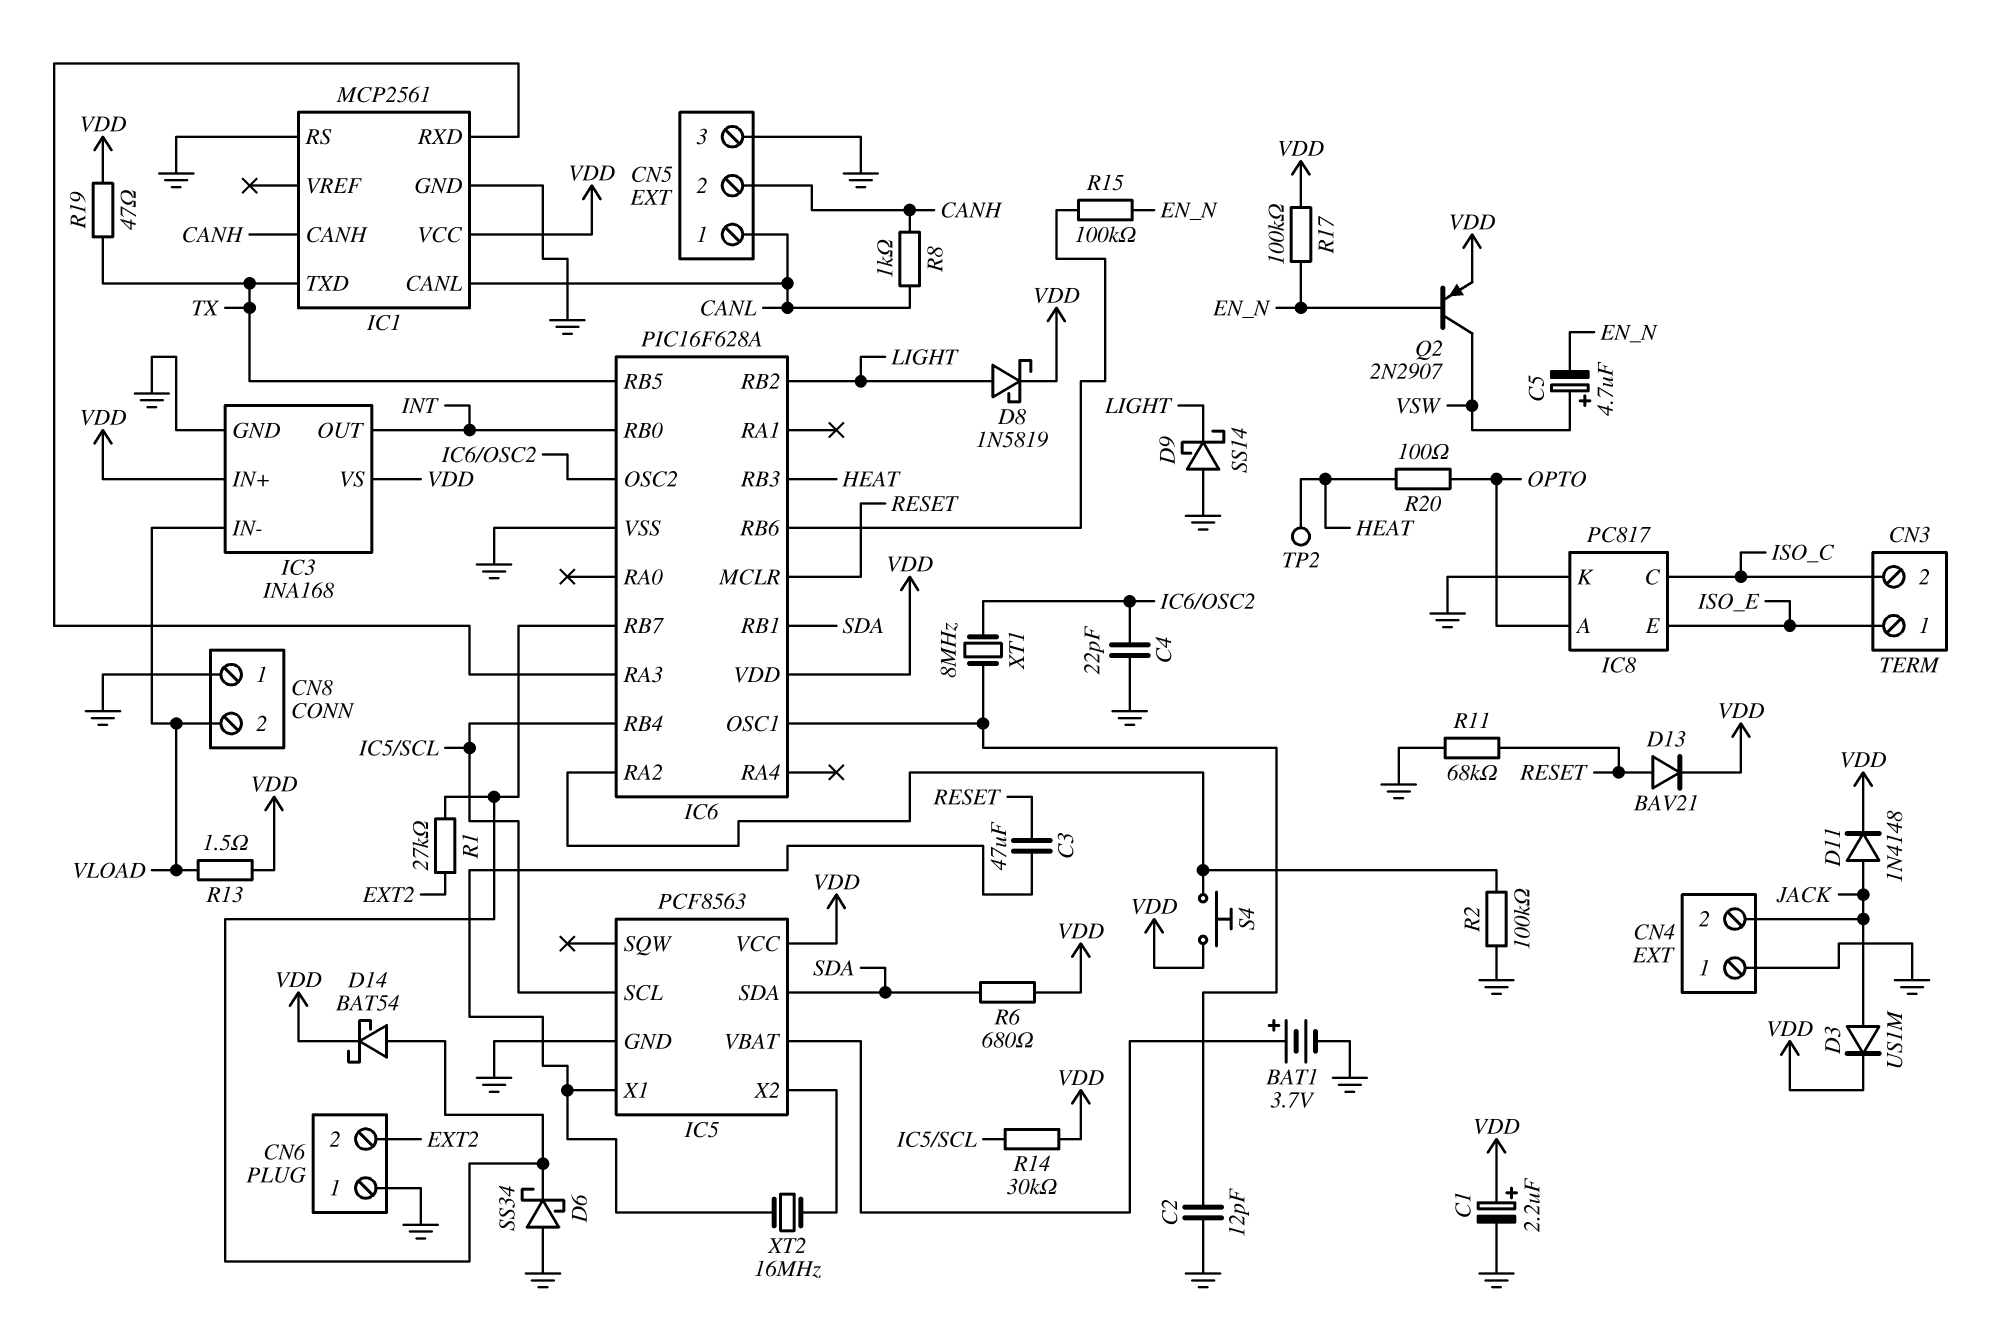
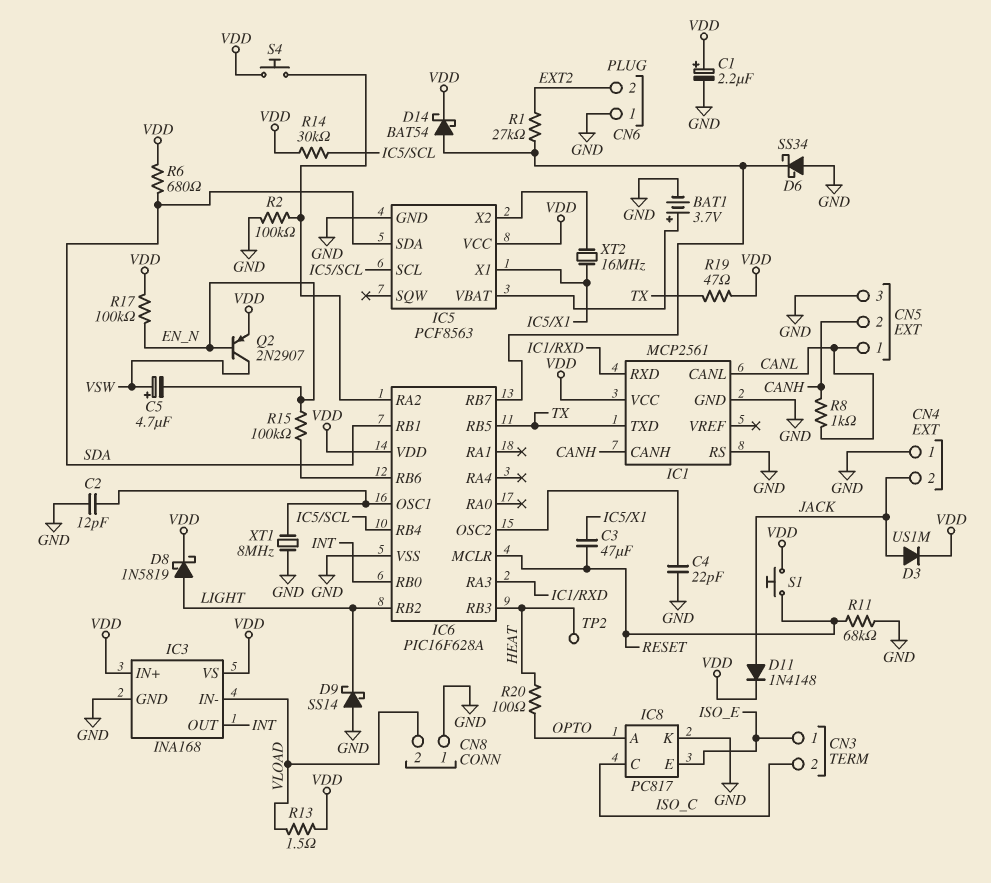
D13: diode BAV21 (A RESET, K VDD) -> none
S1: none -> button (RESET, VDD)
XT1: 8MHz (IC6/OSC1, IC6/OSC2) -> 8MHz (GND, IC6/OSC1)

